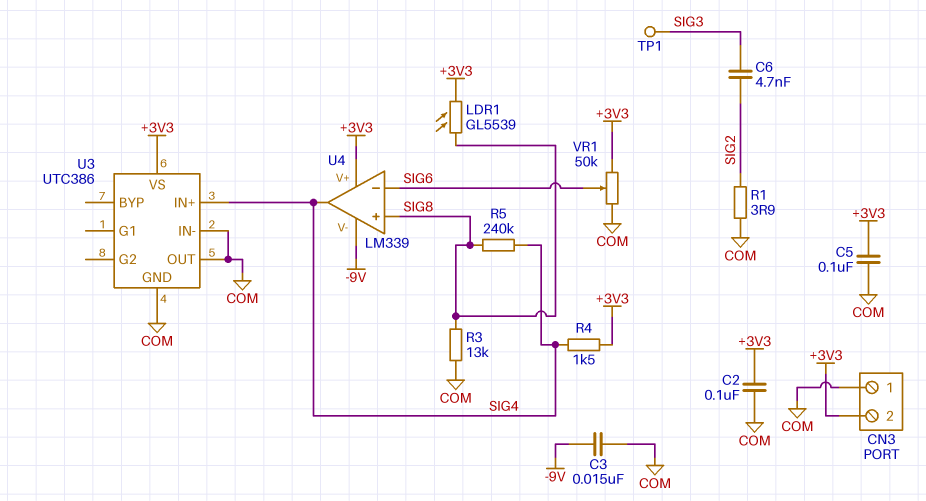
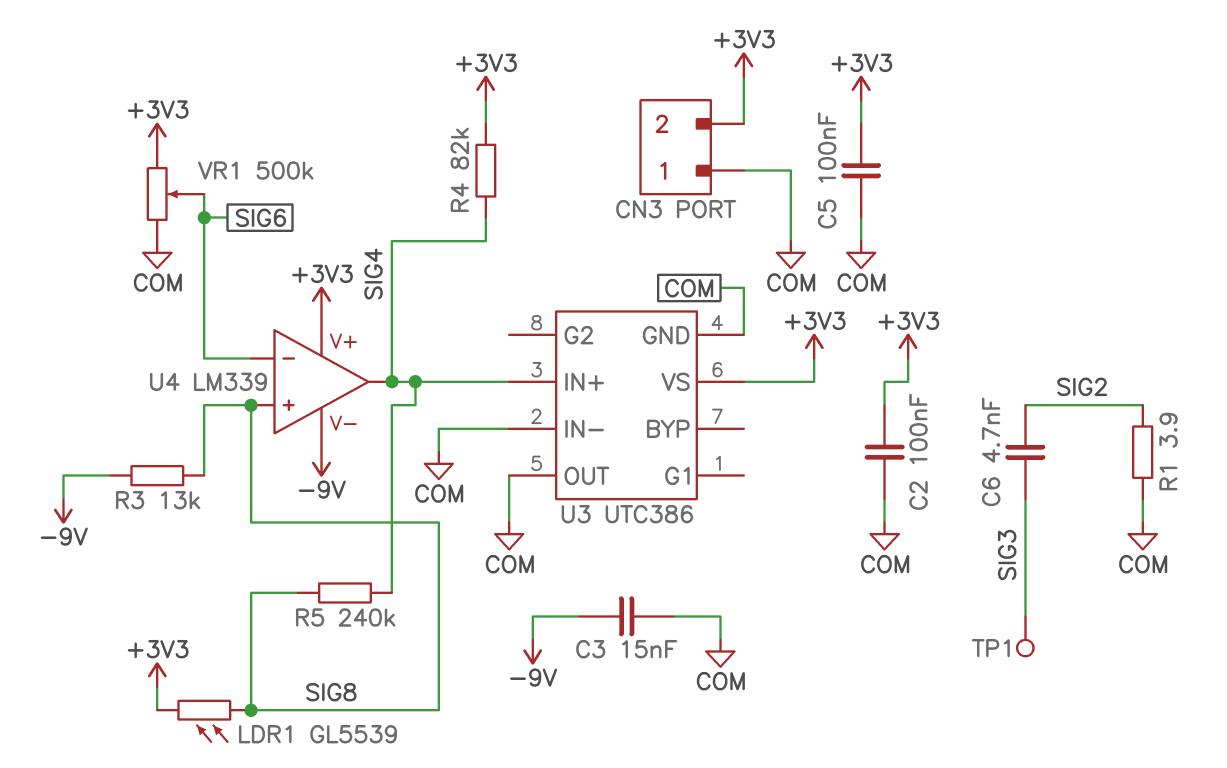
R3: 13k (COM, SIG8) -> 13k (-9V, SIG8)
R4: 1.5k (+3V3, SIG4) -> 82k (+3V3, SIG4)
VR1: 50k (+3V3, COM, wiper SIG6) -> 500k (+3V3, COM, wiper SIG6)

